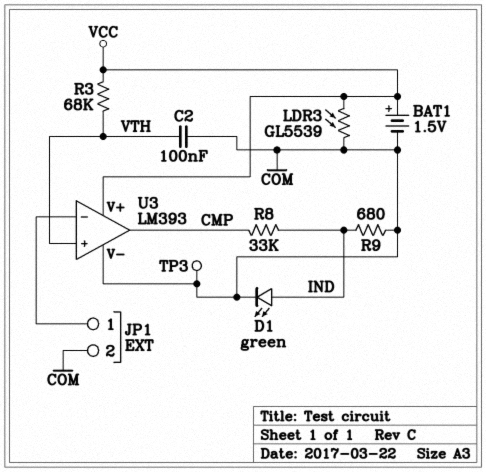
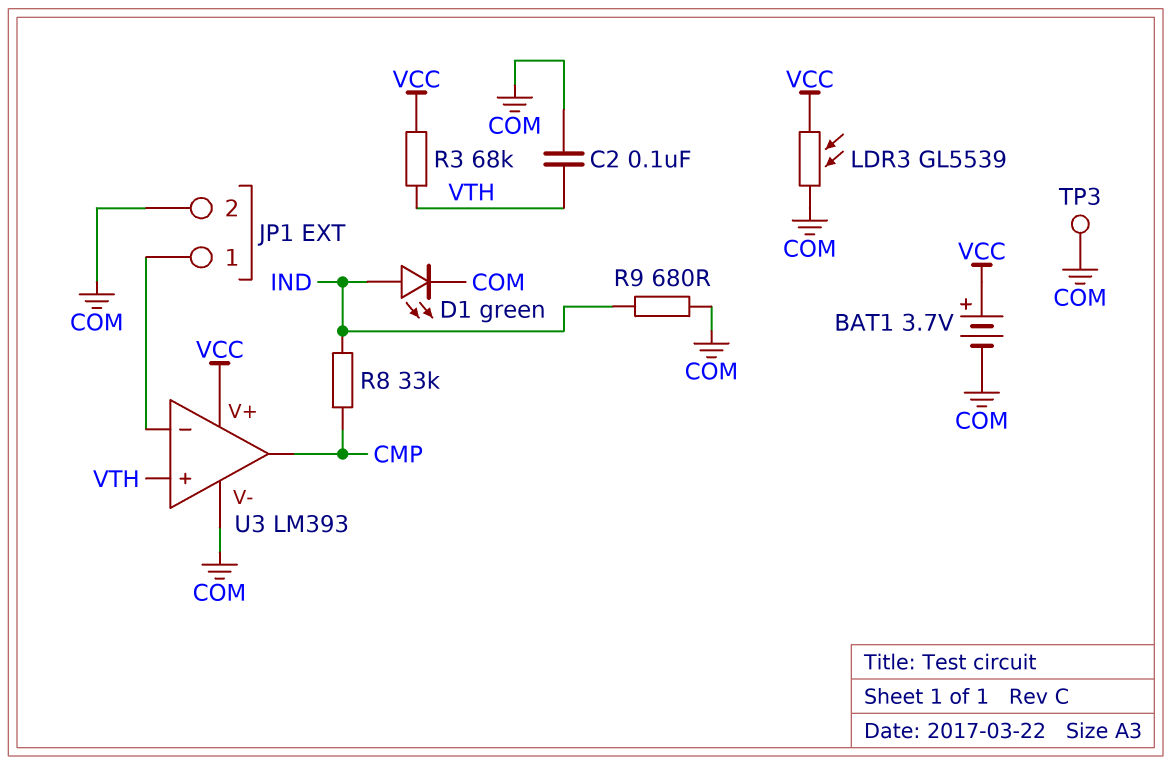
BAT1: 1.5V (plus VCC, minus COM) -> 3.7V (plus VCC, minus COM)

